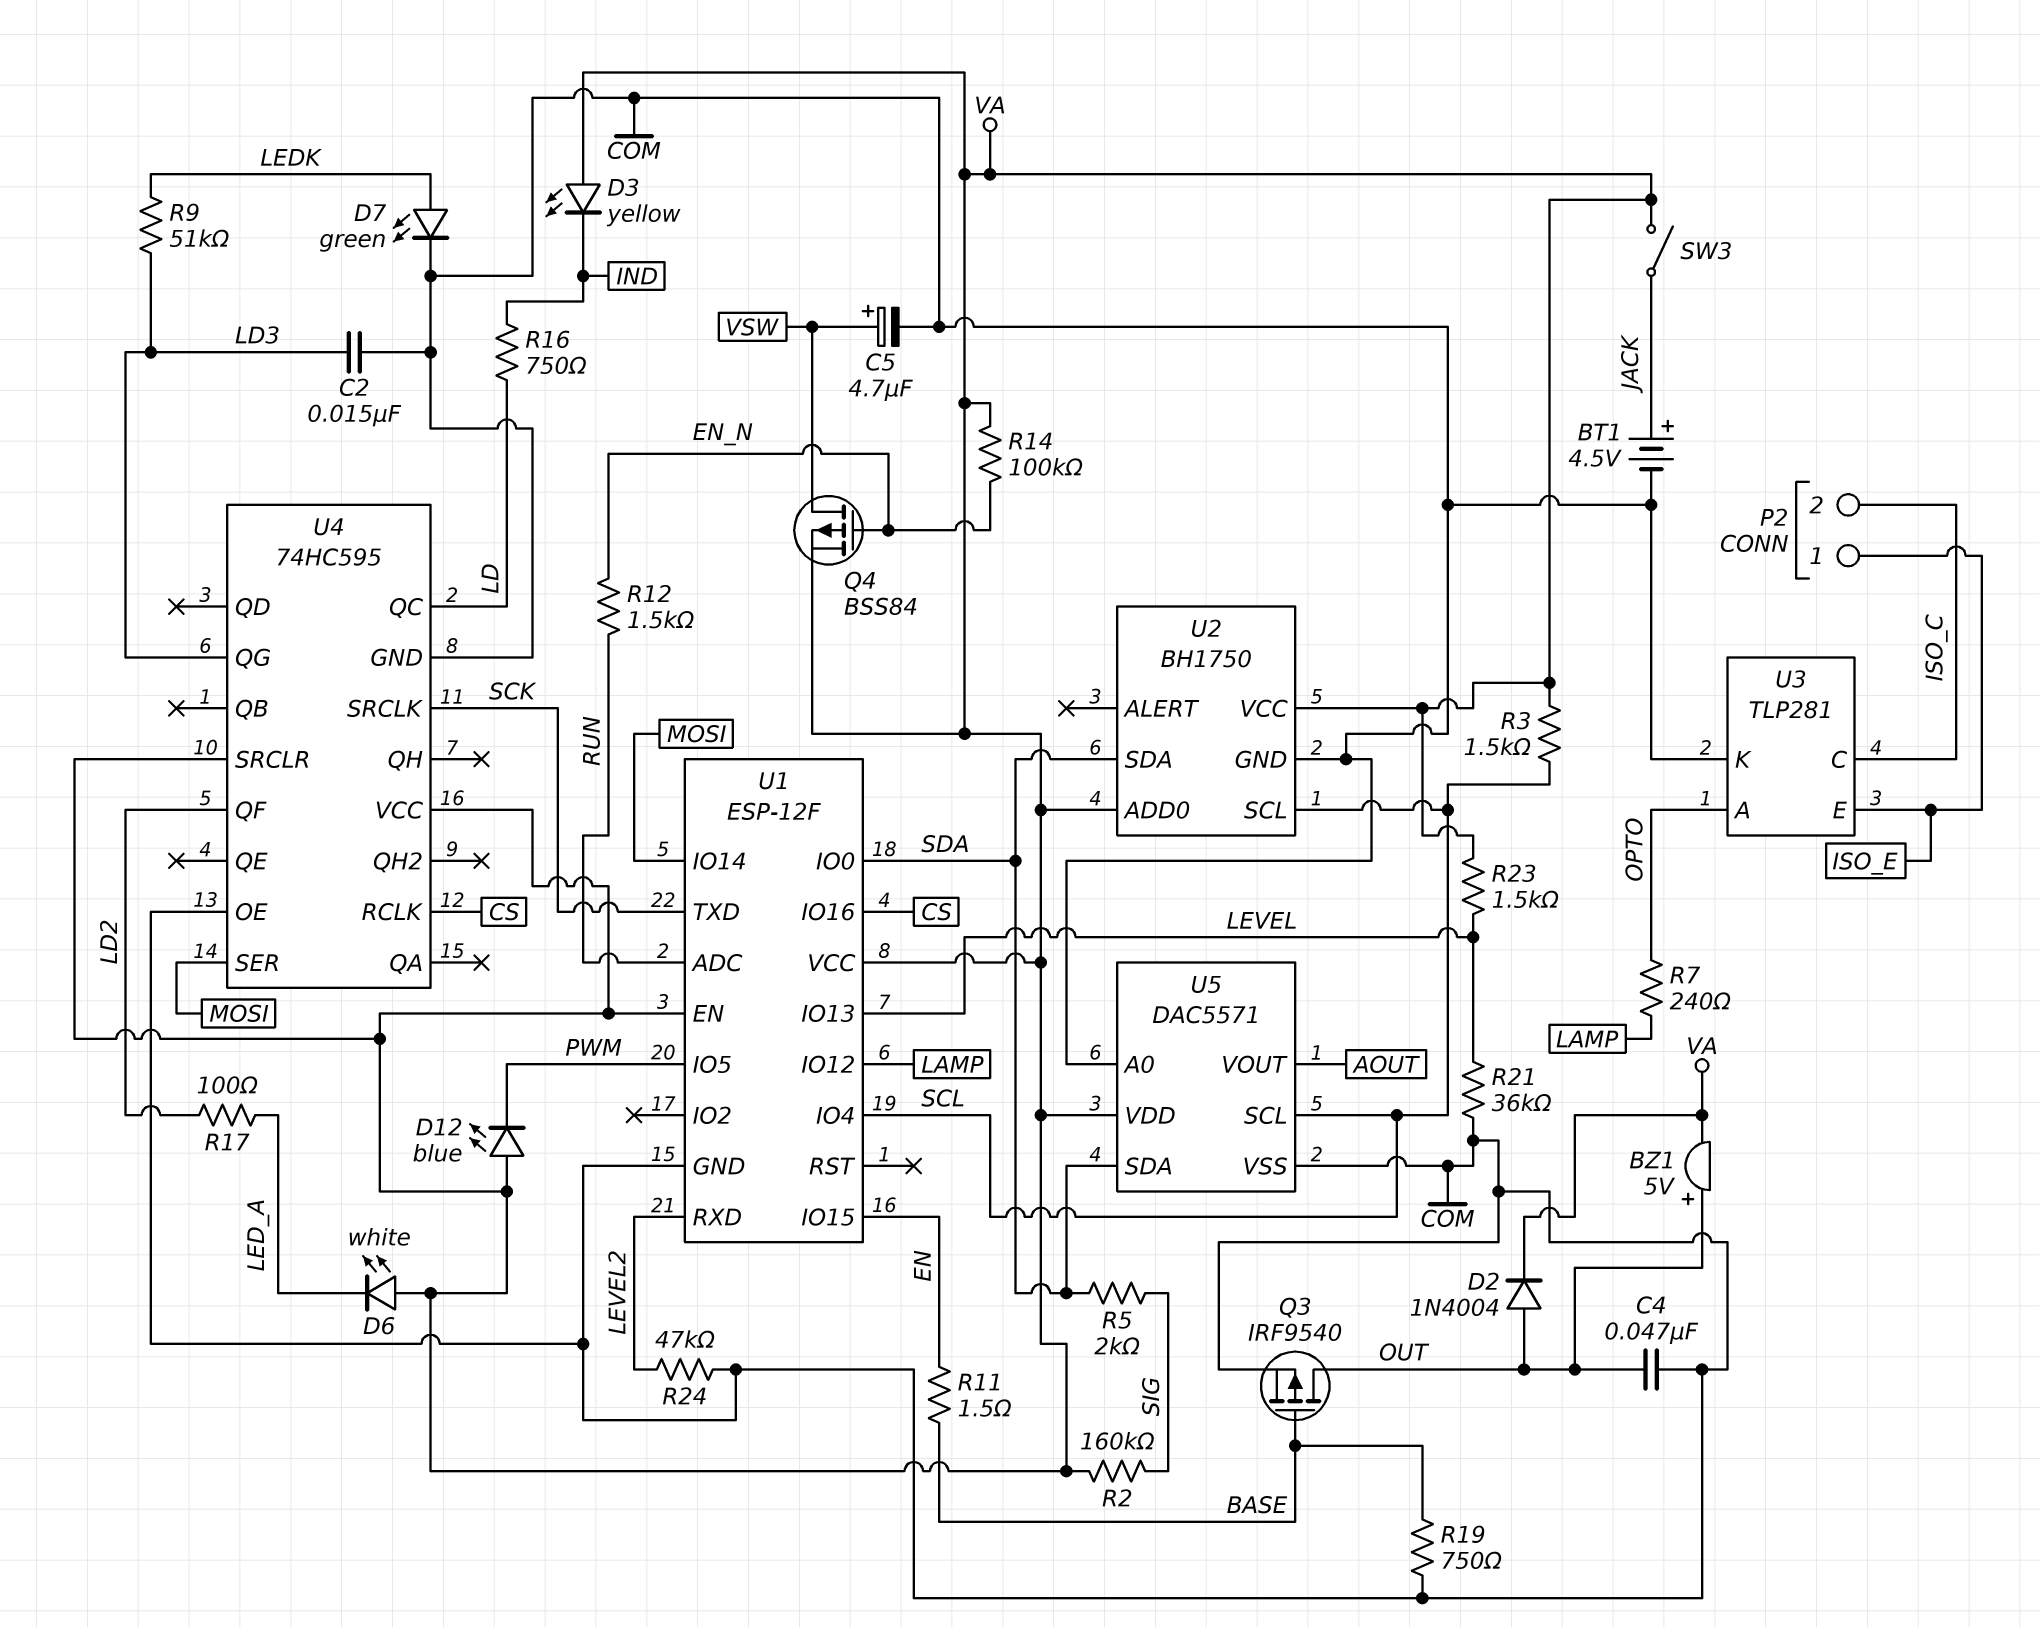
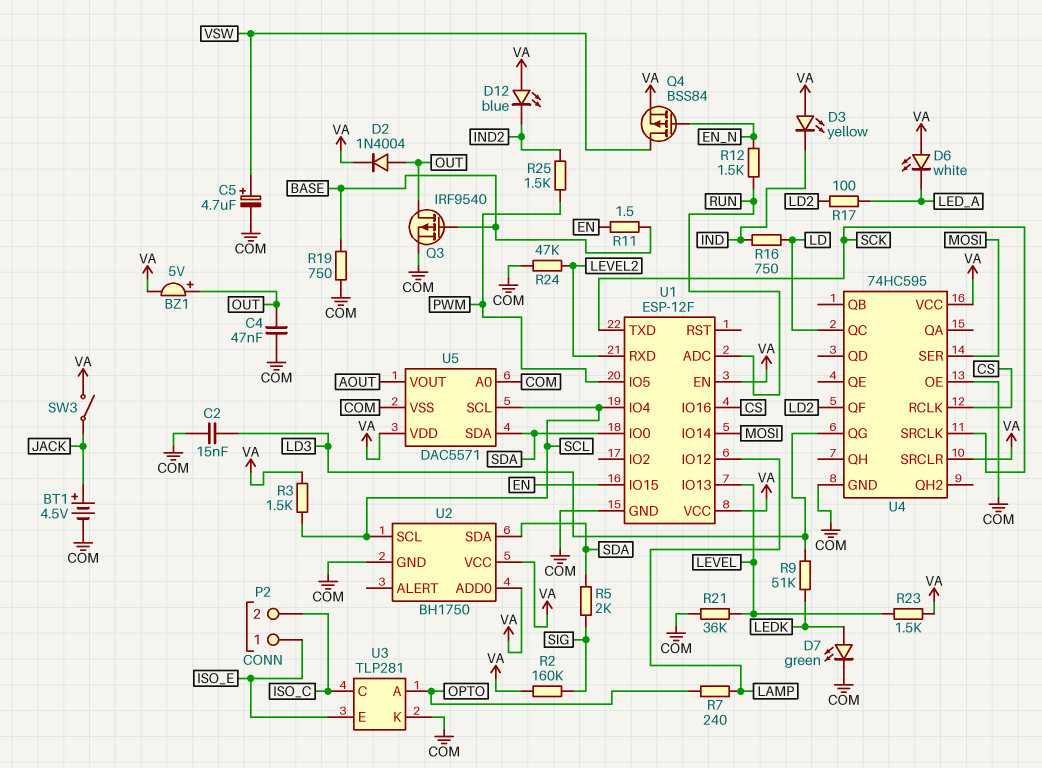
D12: LED blue (A VA, K PWM) -> LED blue (A VA, K IND2)
R14: 100k (EN_N, VA) -> none
R25: none -> 1.5k (IND2, PWM)

